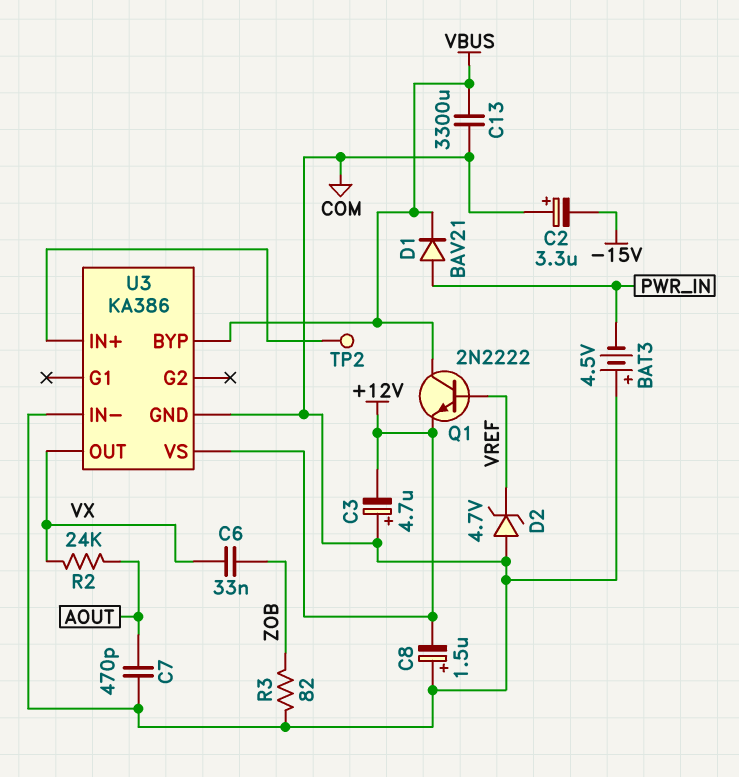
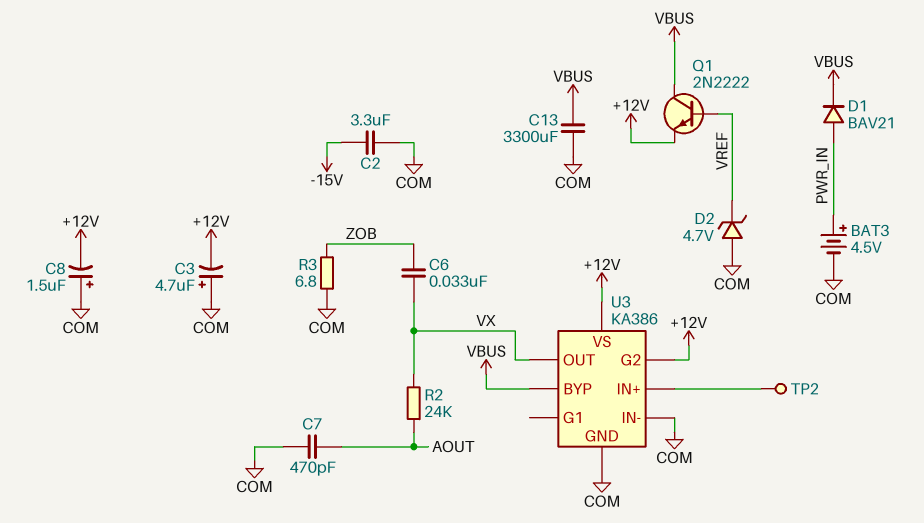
BAT3: 4.5V (plus COM, minus PWR_IN) -> 4.5V (plus PWR_IN, minus COM)
C2: 3.3uF (plus COM, minus -15V) -> 3.3uF (-15V, COM)
R3: 82 (COM, ZOB) -> 6.8 (COM, ZOB)
U3 pin G2: none -> +12V

